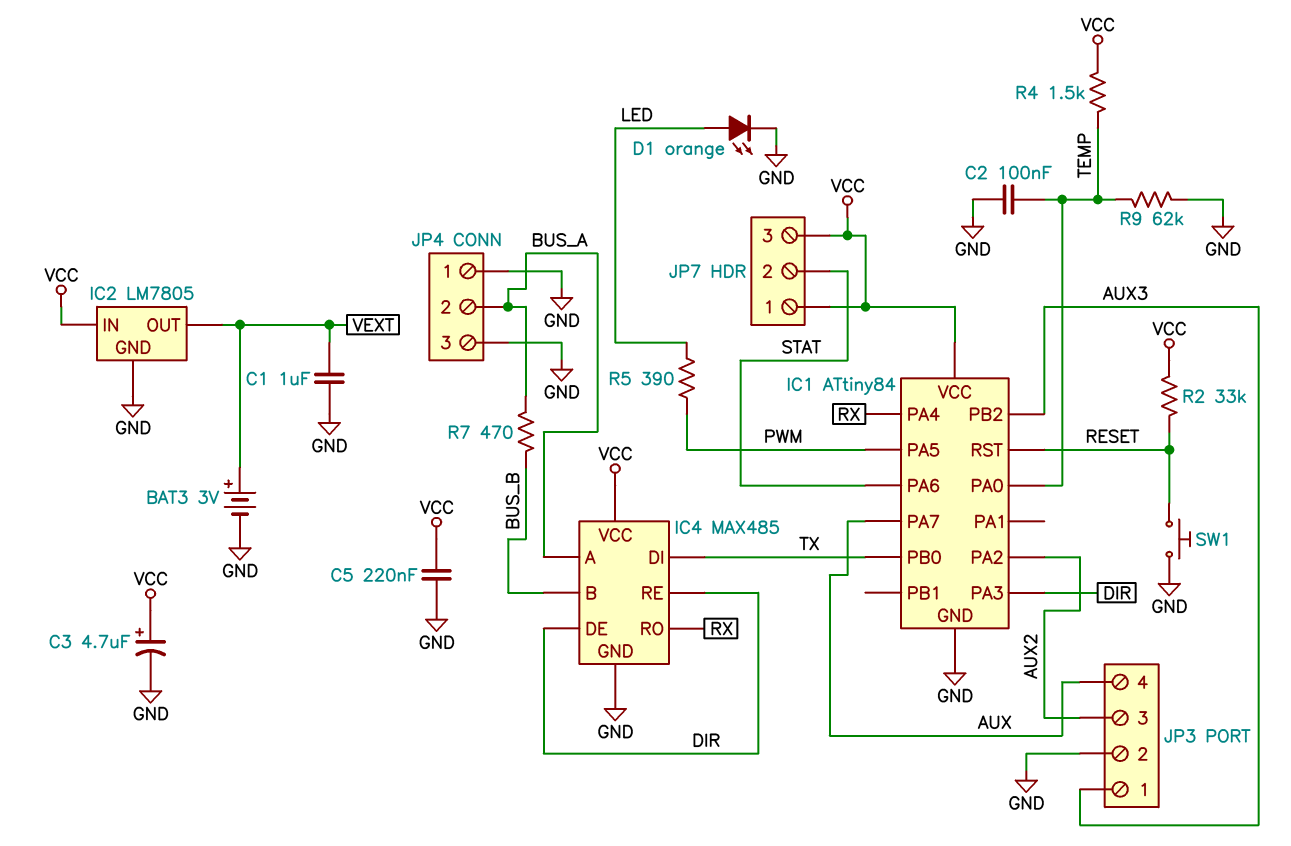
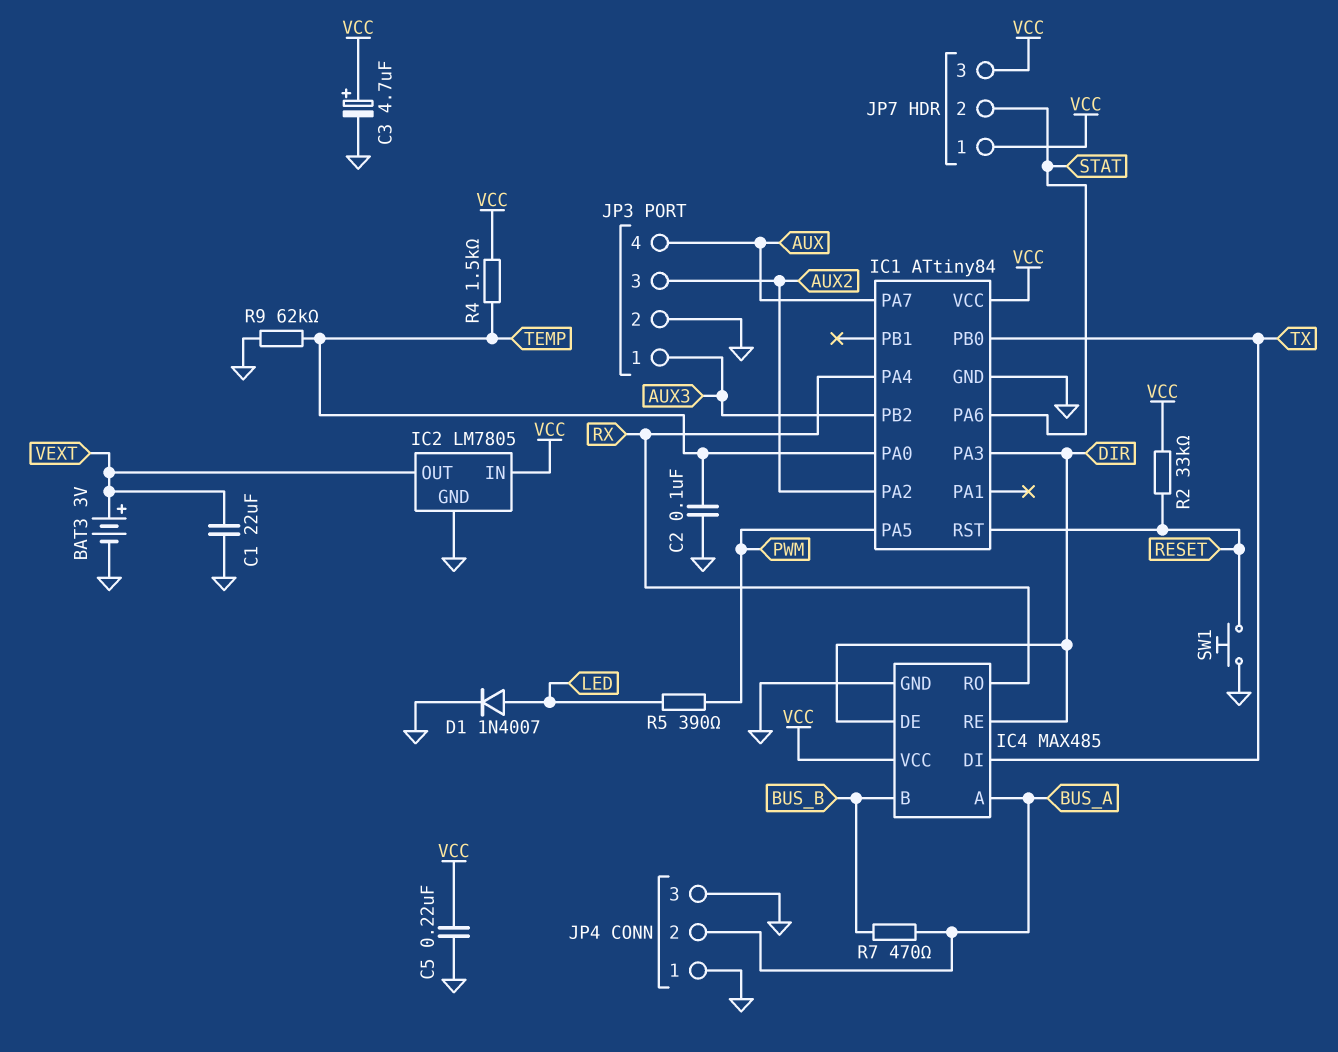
C1: 1uF (GND, VEXT) -> 22uF (GND, VEXT)
D1: LED orange (A LED, K GND) -> diode 1N4007 (A LED, K GND)

